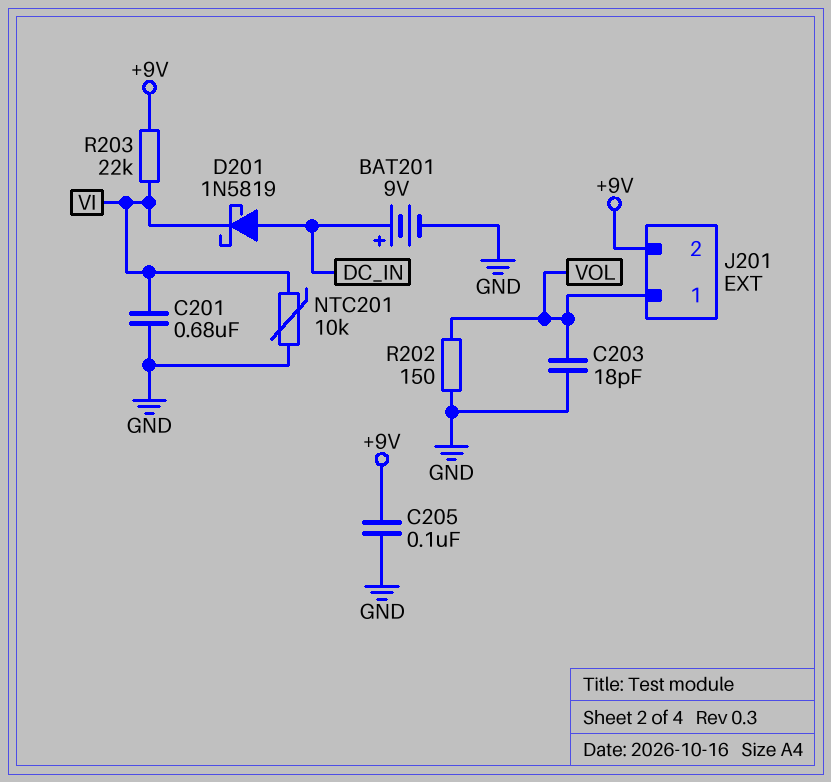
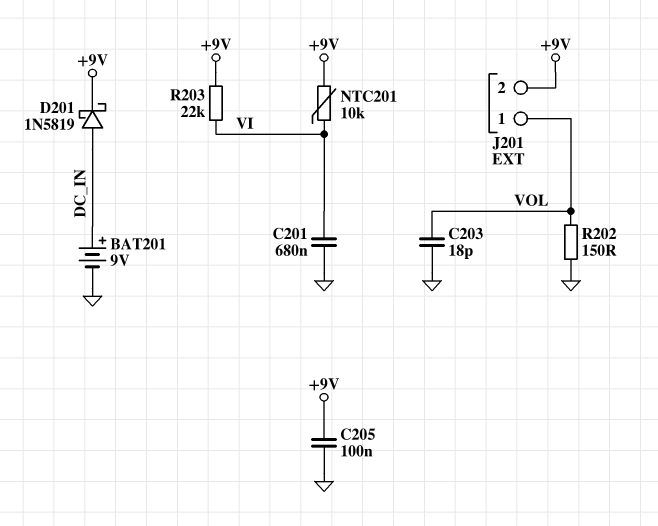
D201: schottky 1N5819 (A DC_IN, K VI) -> schottky 1N5819 (A DC_IN, K +9V)
NTC201: 10k (GND, VI) -> 10k (+9V, VI)

